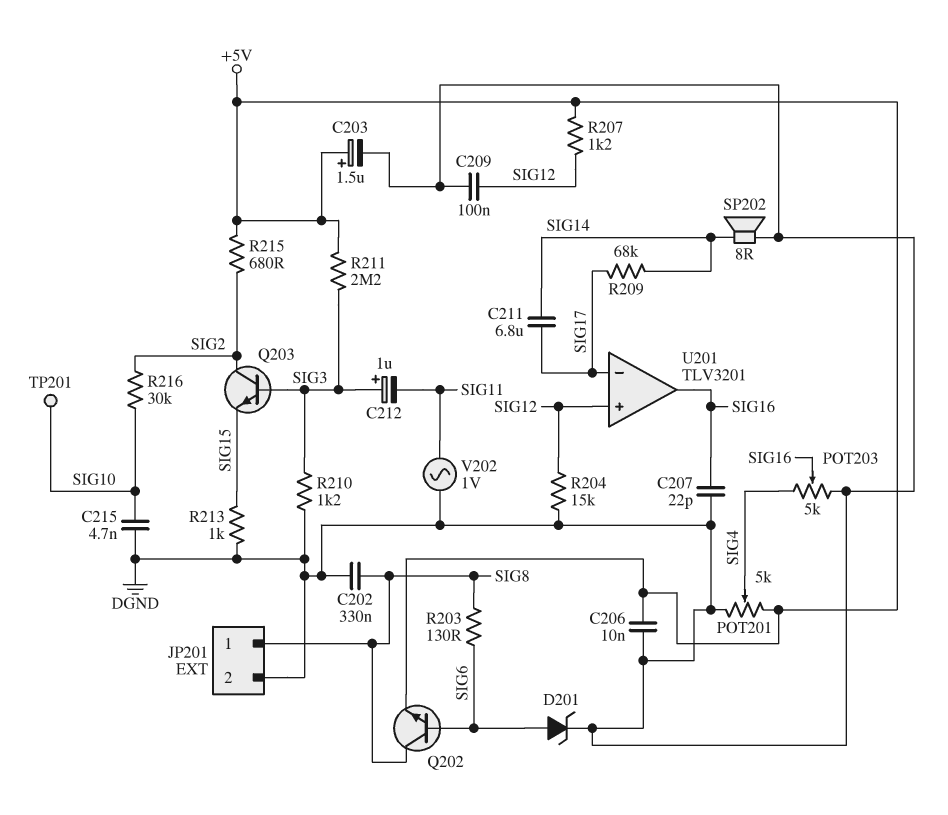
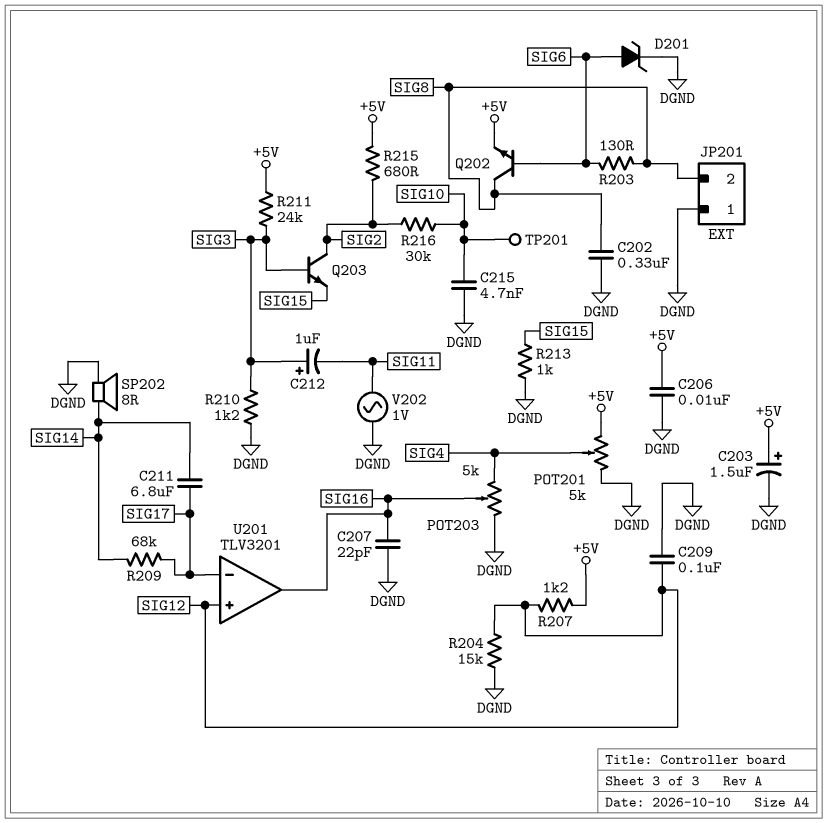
JP201 pin 1: SIG8 -> DGND
JP201 pin 2: DGND -> SIG8
R211: 2.2M (+5V, SIG3) -> 24k (+5V, SIG3)

